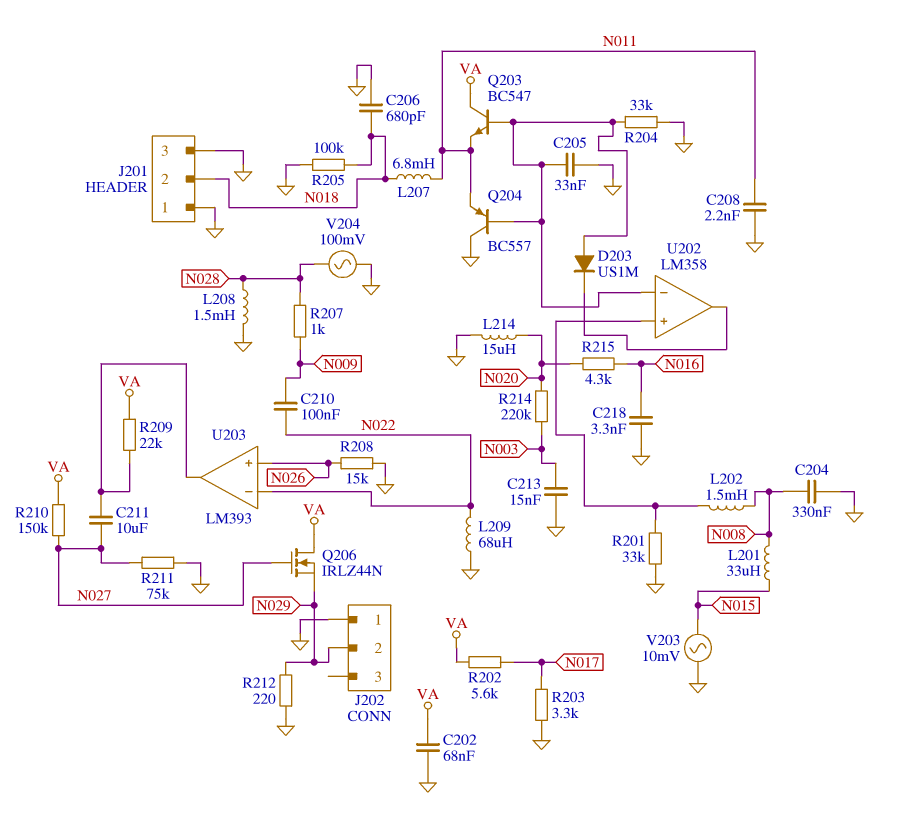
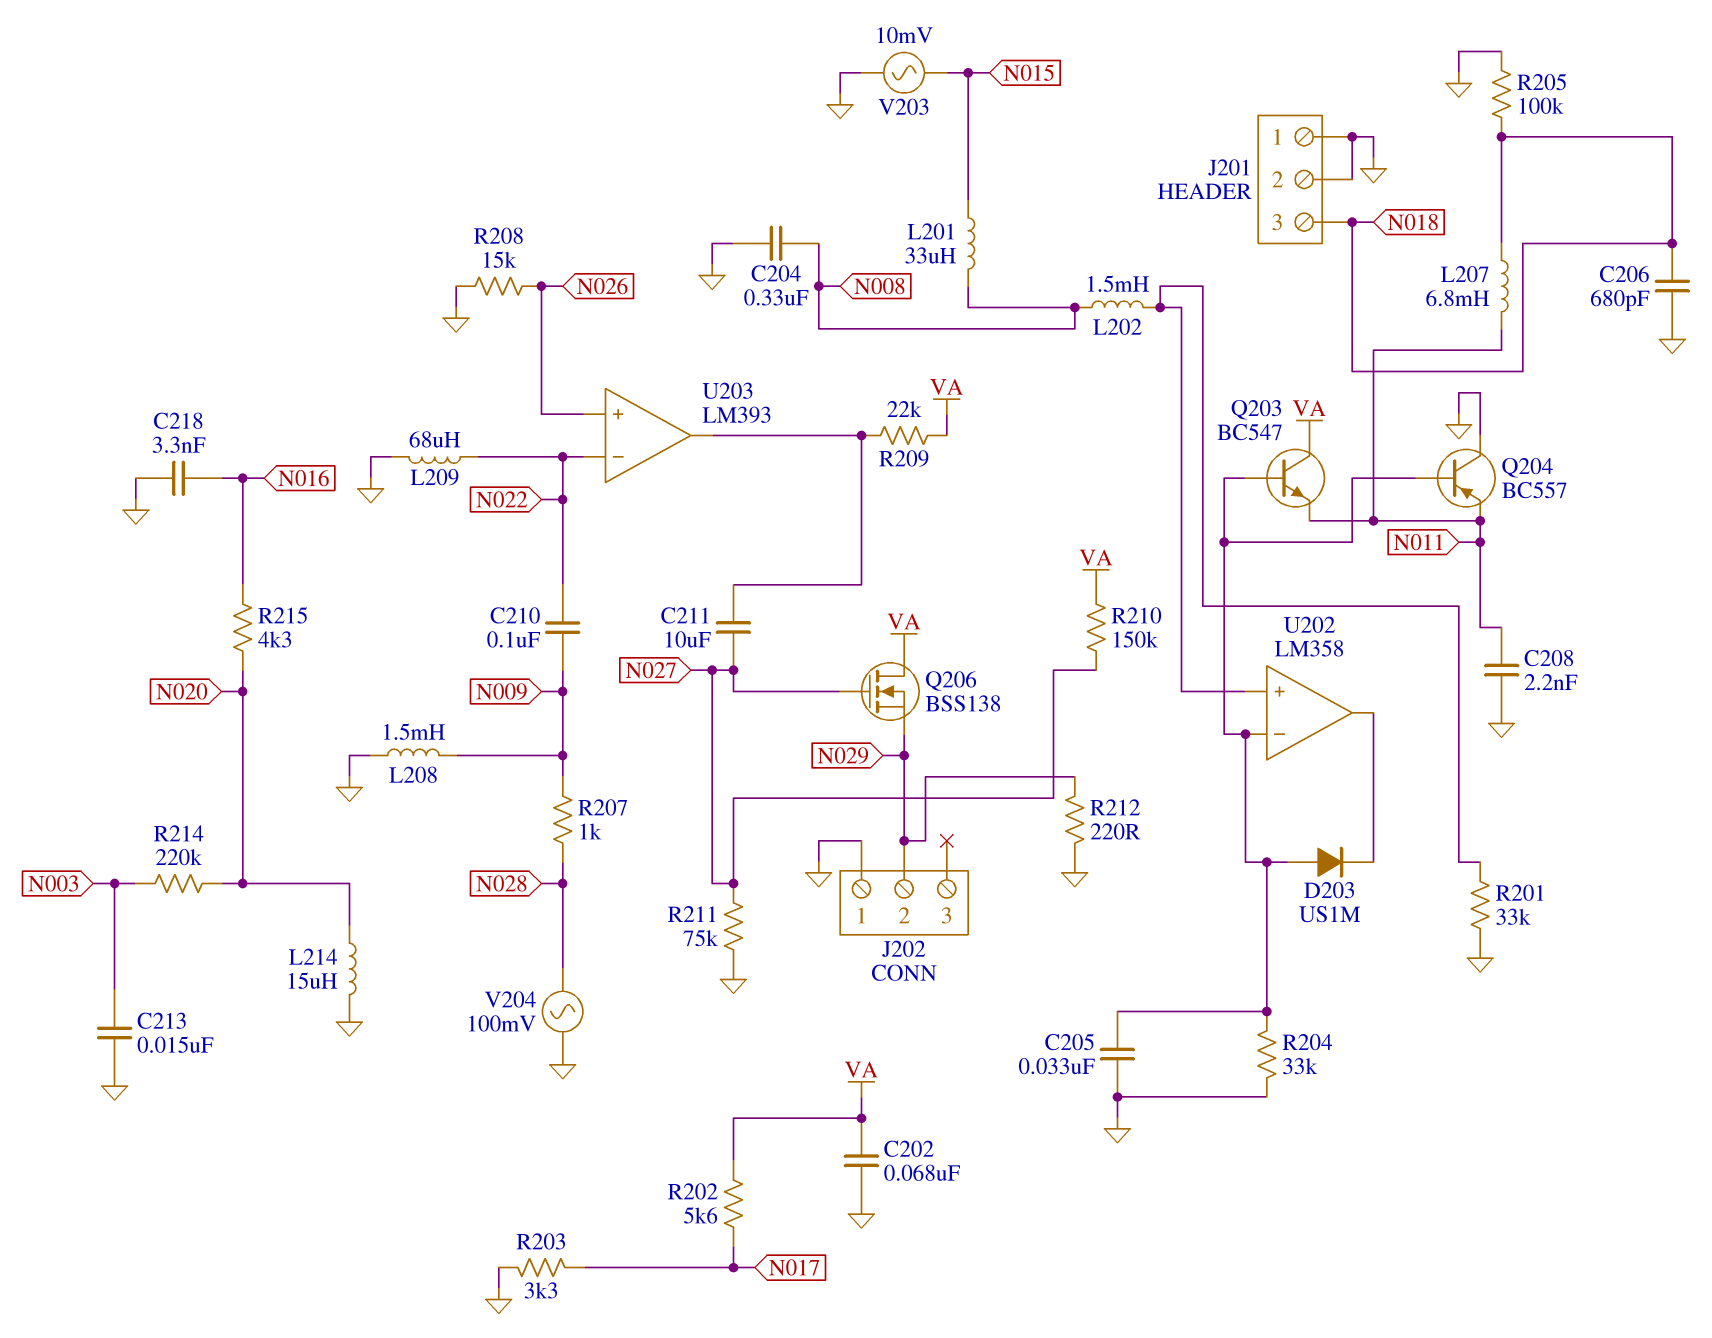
J201 pin 2: N018 -> GND
J201 pin 3: GND -> N018
L208: 1.5mH (GND, N028) -> 1.5mH (GND, N009)
Q206: NMOS IRLZ44N (G N027, D VA, S N029) -> NMOS BSS138 (G N027, D VA, S N029)

